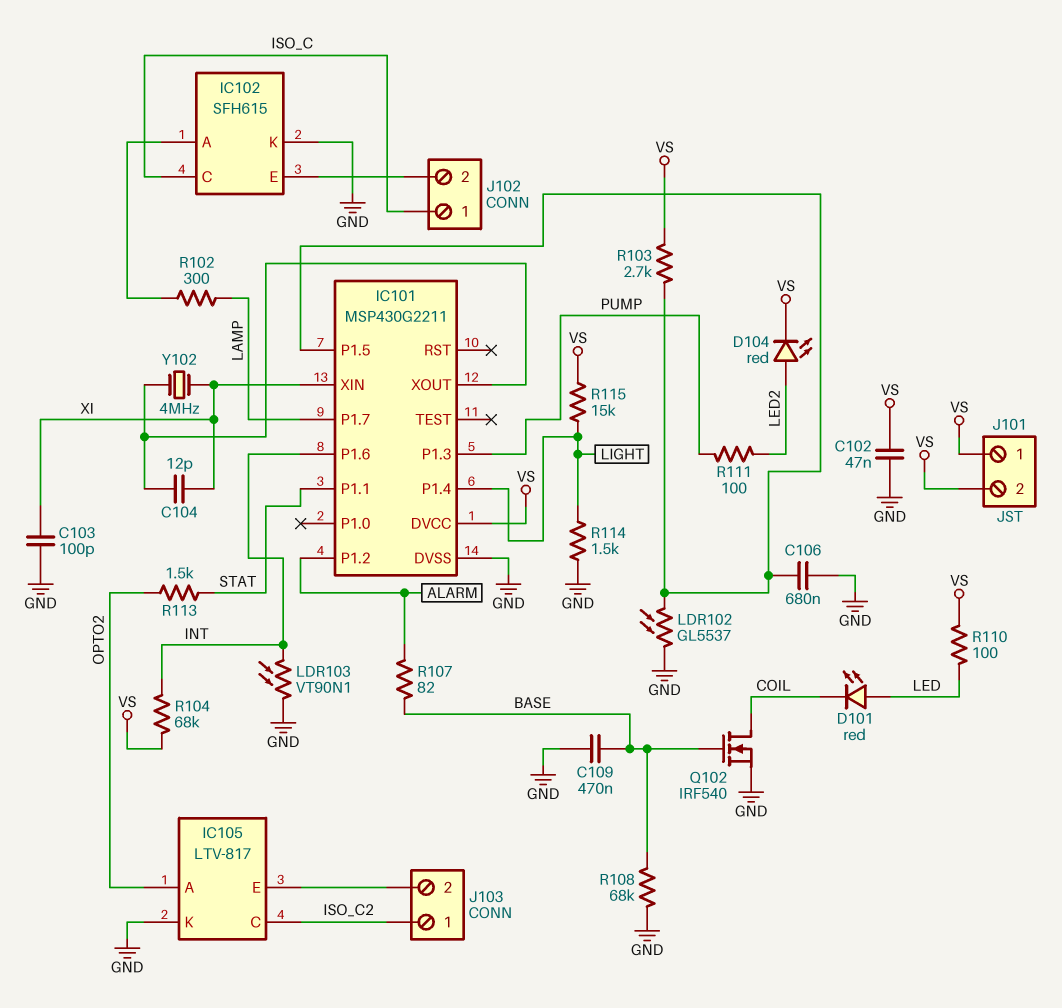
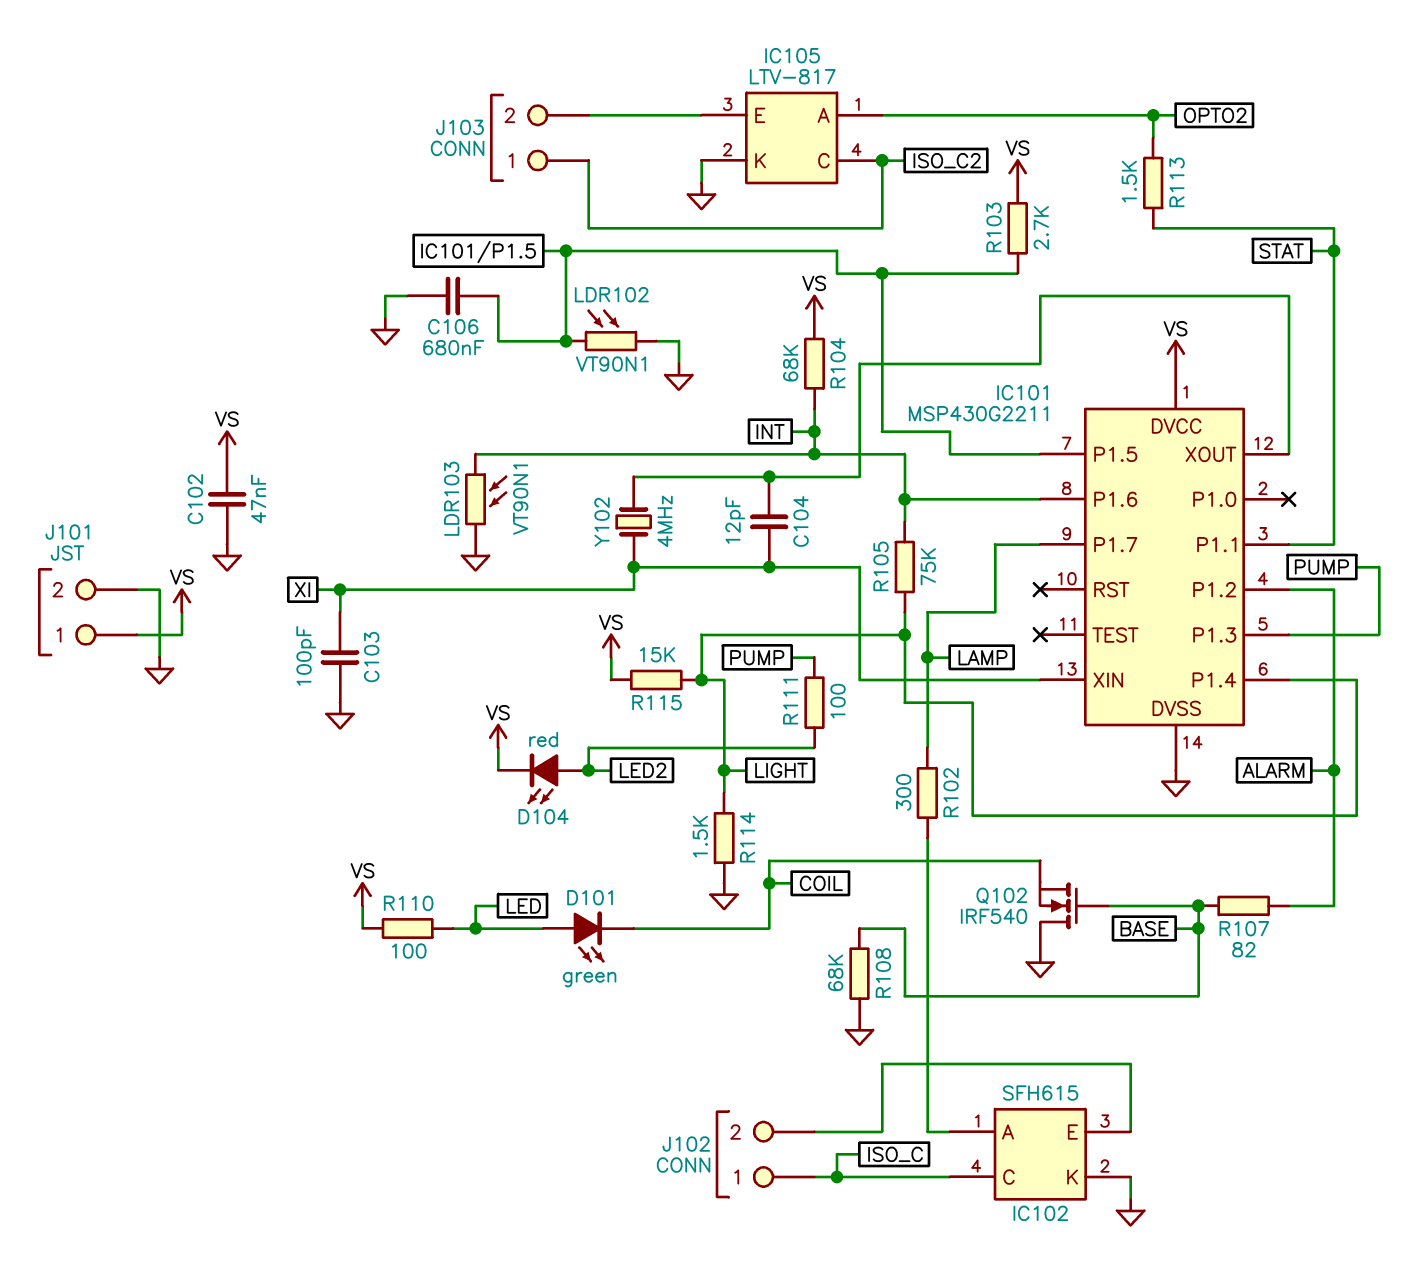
C109: 470nF (BASE, GND) -> none
D101: LED red (A LED, K COIL) -> LED green (A LED, K COIL)
J101 pin 2: VS -> GND
LDR102: GL5537 (GND, IC101/P1.5) -> VT90N1 (GND, IC101/P1.5)
Q102: NMOS IRF540 (G BASE, D COIL, S GND) -> NMOS IRF540 (G BASE, D GND, S COIL)
R105: none -> 75k (INT, LIGHT)

